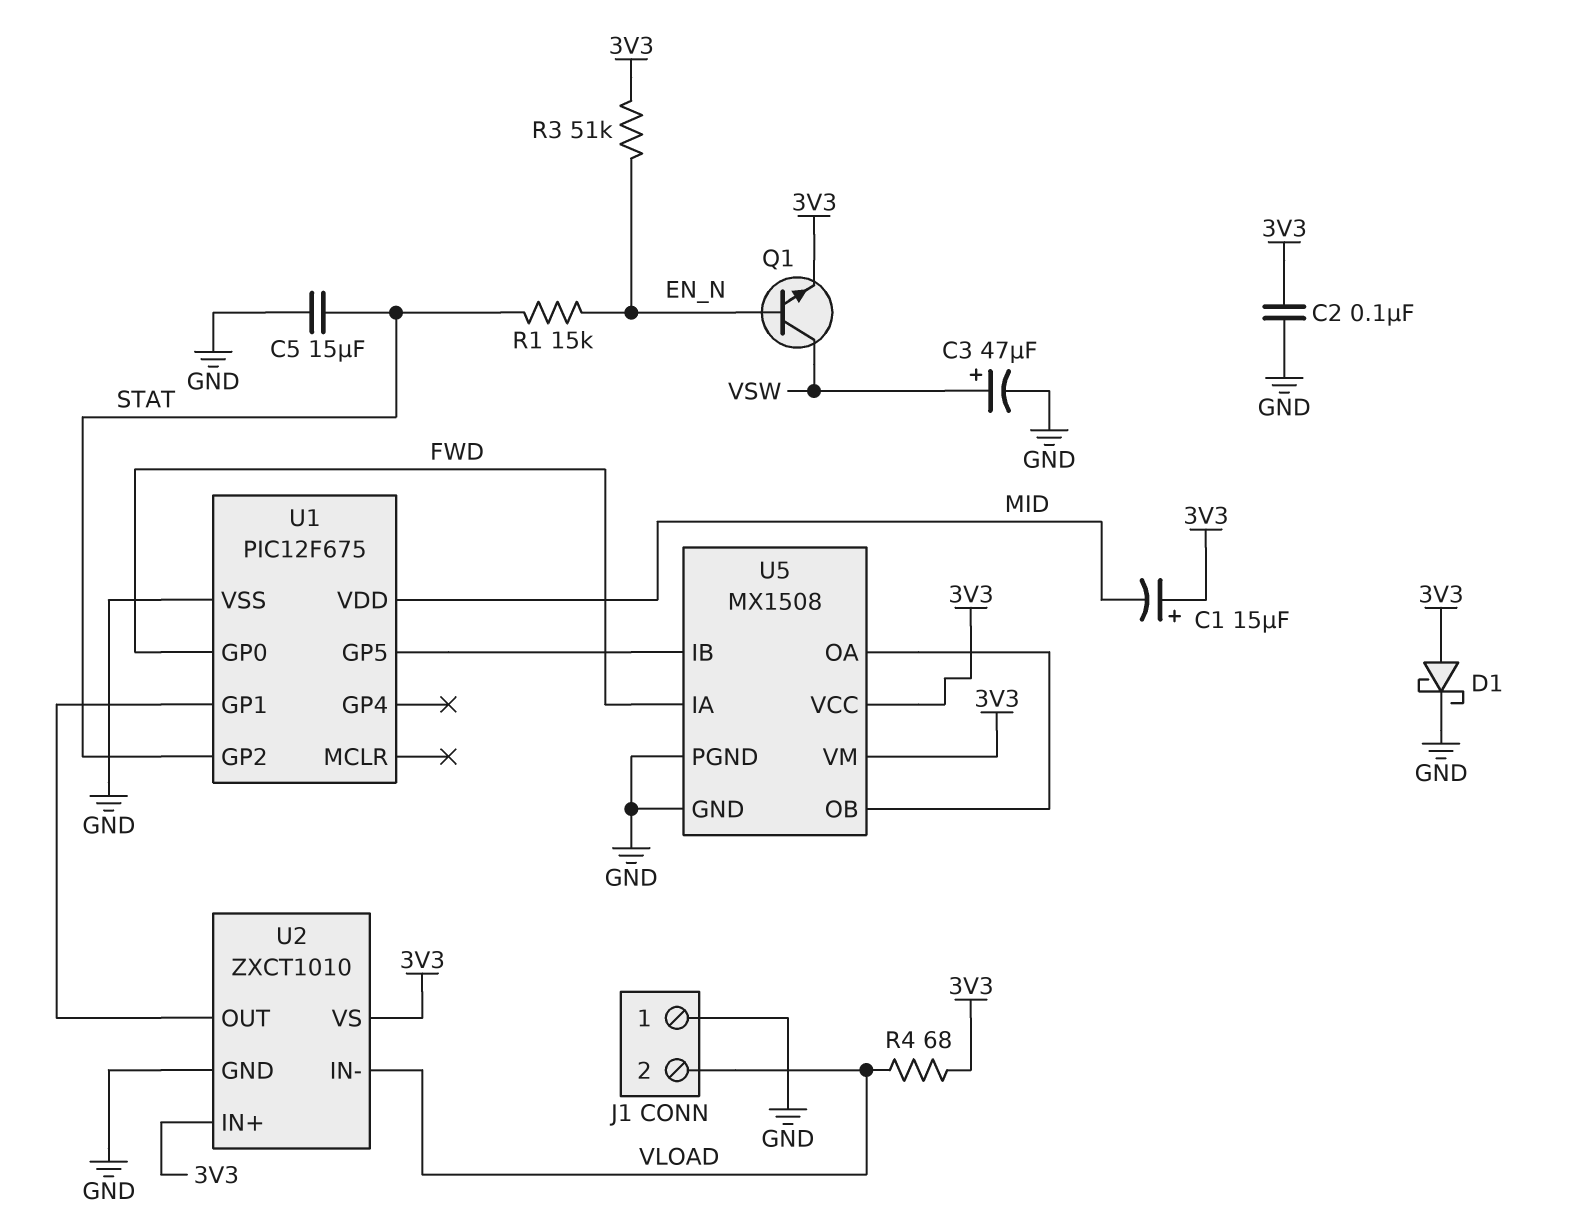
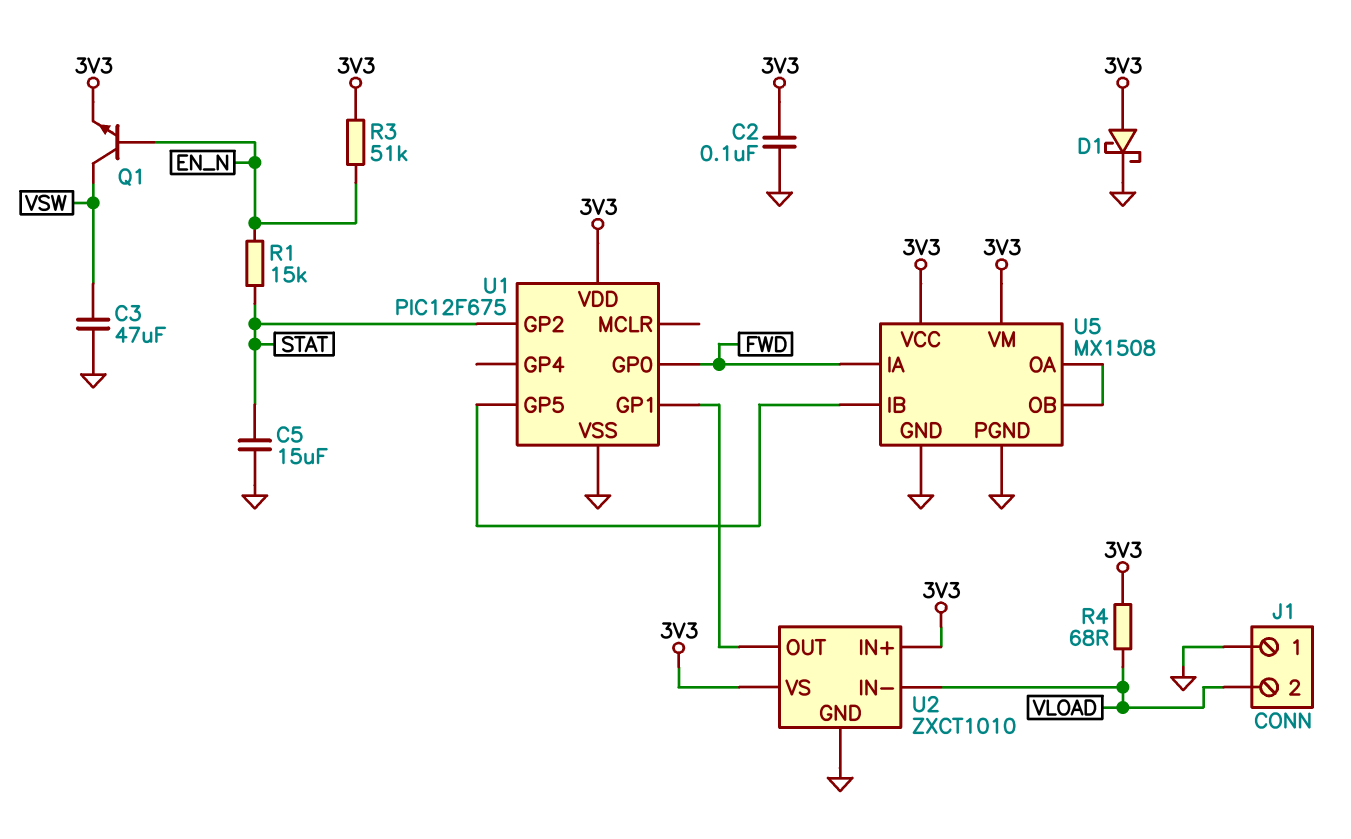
C1: 15uF (plus 3V3, minus MID) -> none
C3: 47uF (plus VSW, minus GND) -> 47uF (GND, VSW)
U1 pin VDD: MID -> 3V3

